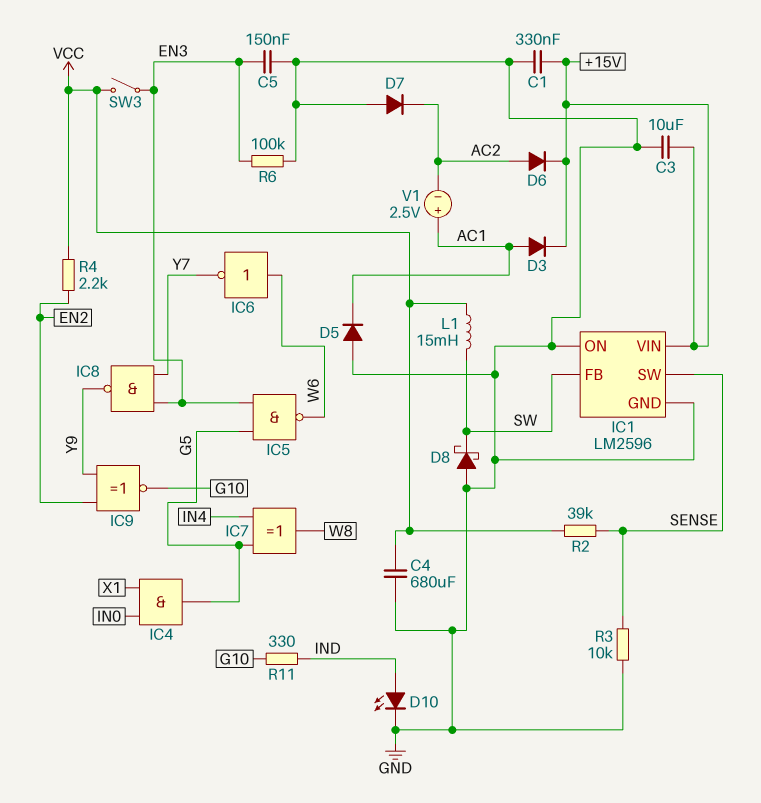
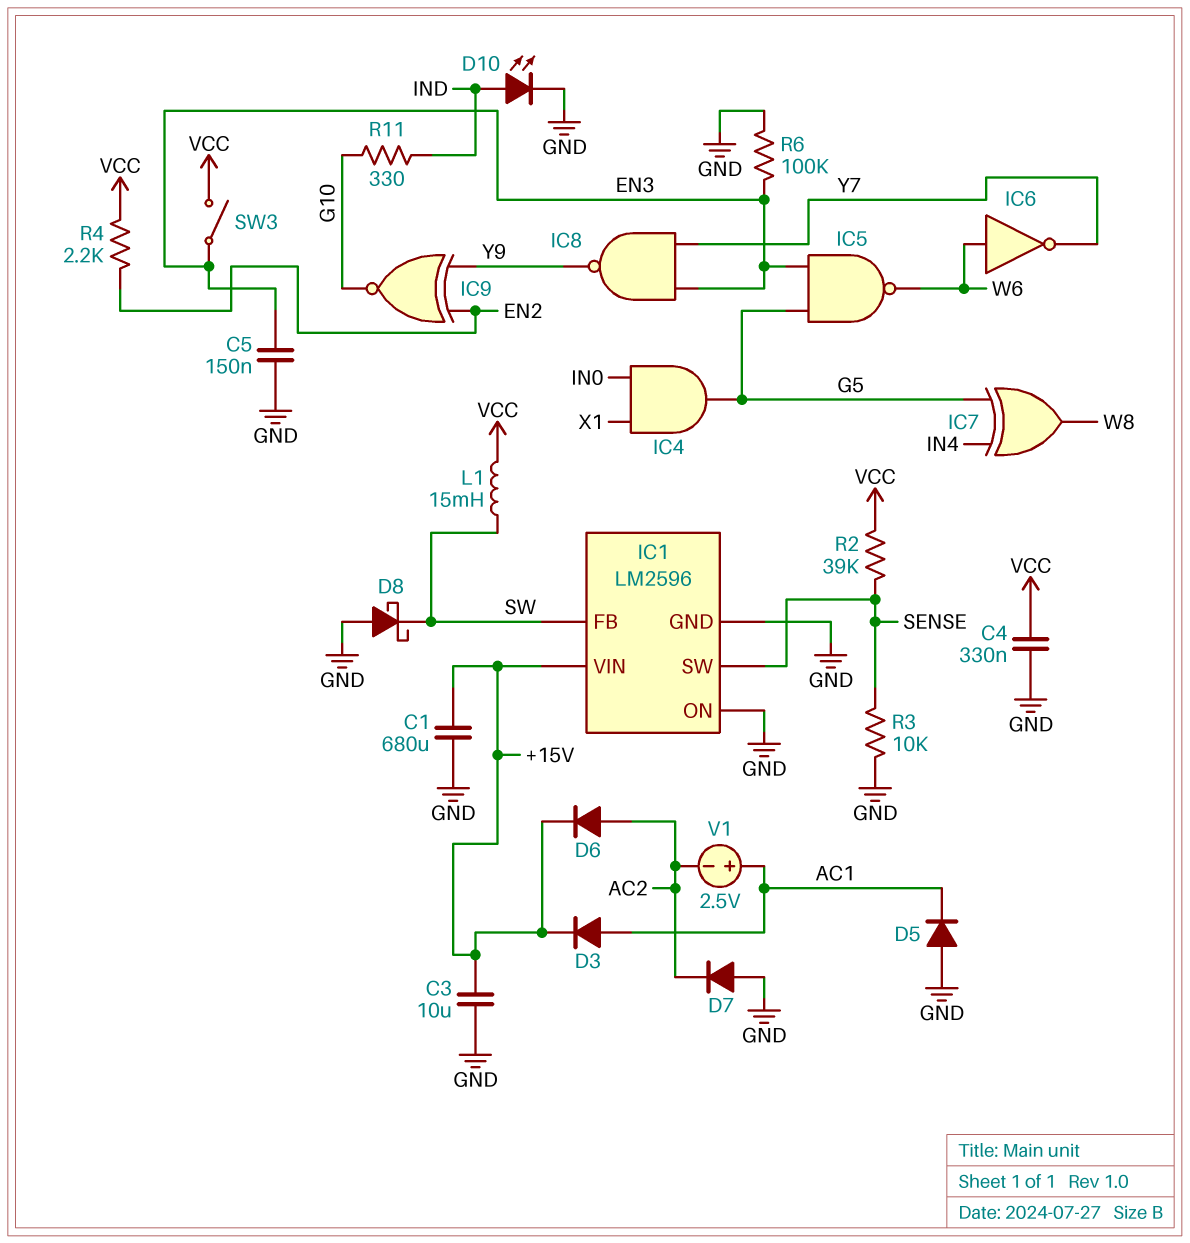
C1: 330nF (+15V, GND) -> 680uF (+15V, GND)
C4: 680uF (GND, VCC) -> 330nF (GND, VCC)

